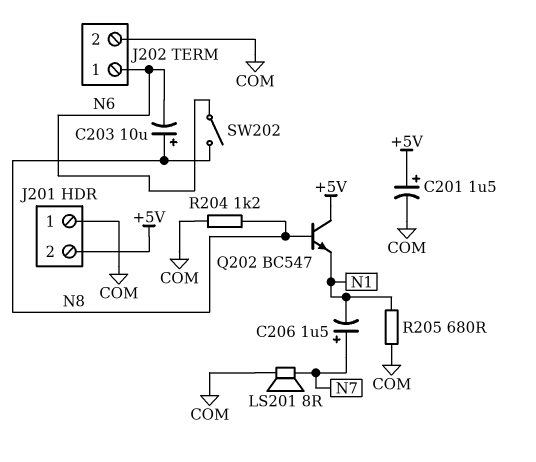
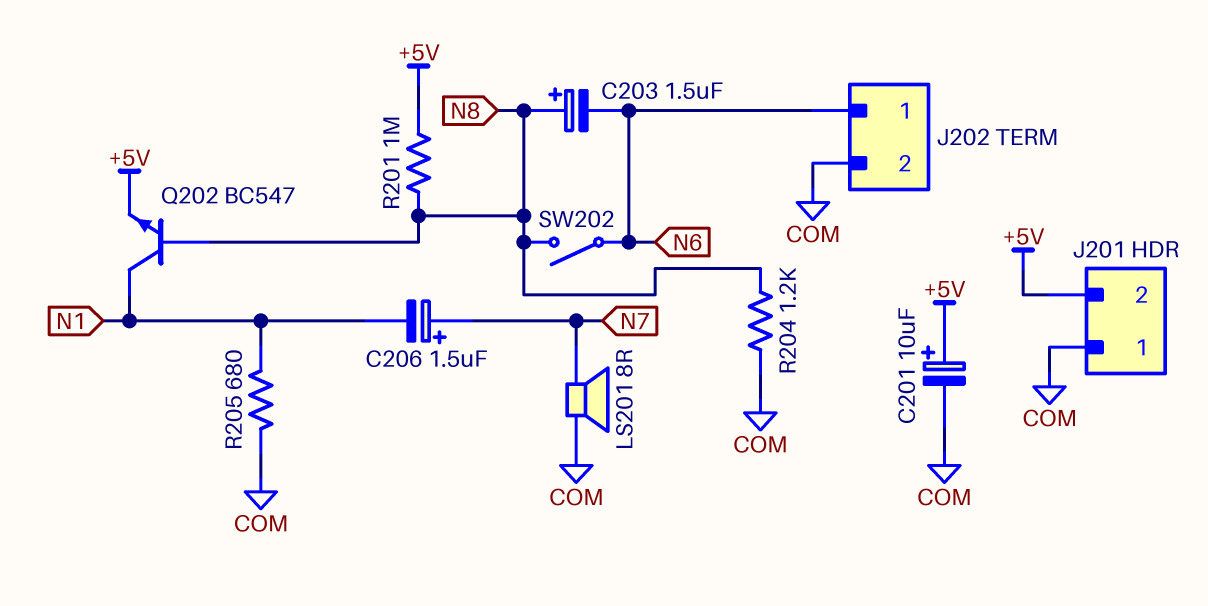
C201: 1.5uF (plus +5V, minus COM) -> 10uF (plus +5V, minus COM)
C203: 10uF (plus N8, minus N6) -> 1.5uF (plus N8, minus N6)
Q202: NPN BC547 (B N8, C +5V, E N1) -> NPN BC547 (B N8, C N1, E +5V)
R201: none -> 1M (+5V, N8)

